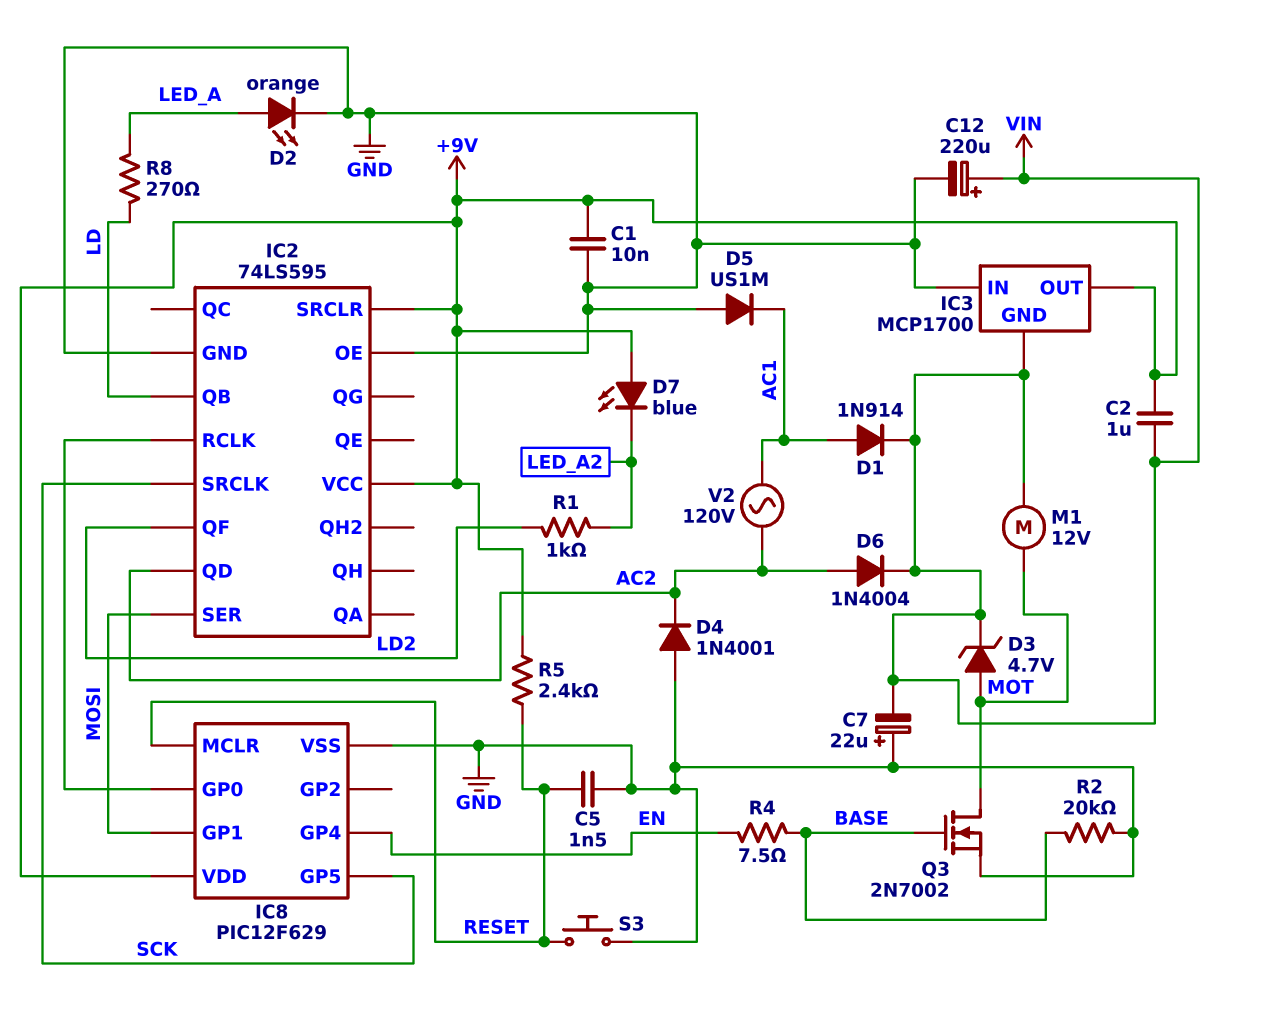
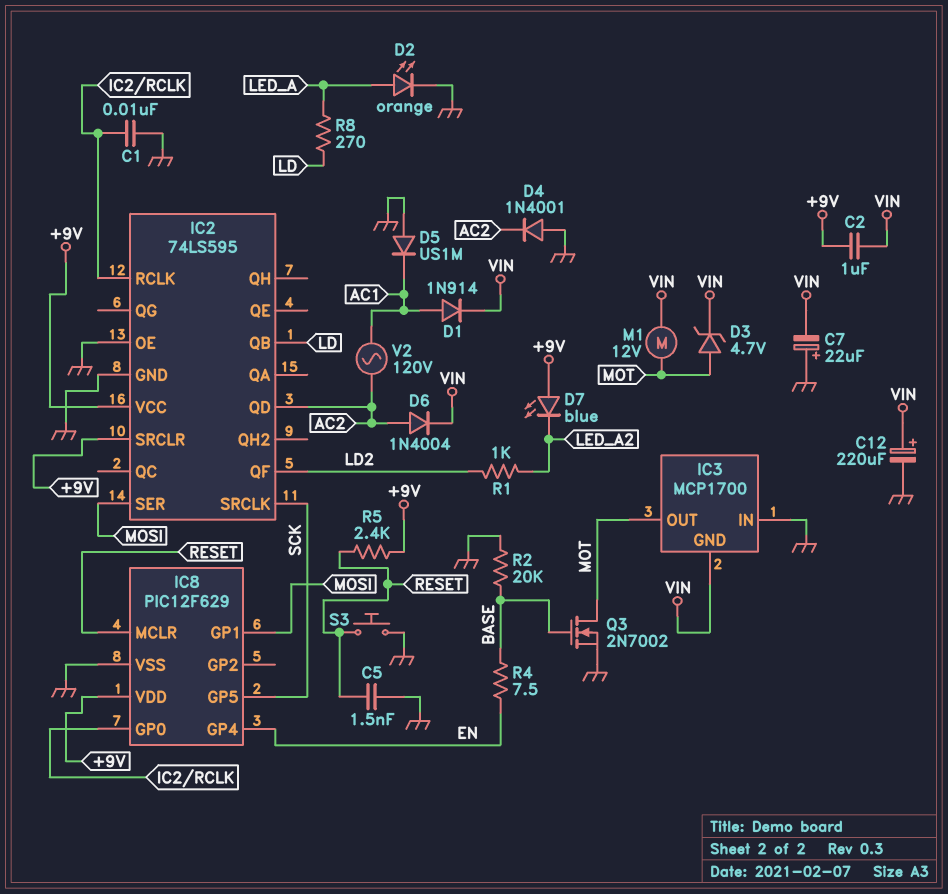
C1: 10nF (+9V, GND) -> 10nF (GND, IC2/RCLK)
IC3 pin OUT: +9V -> MOT

